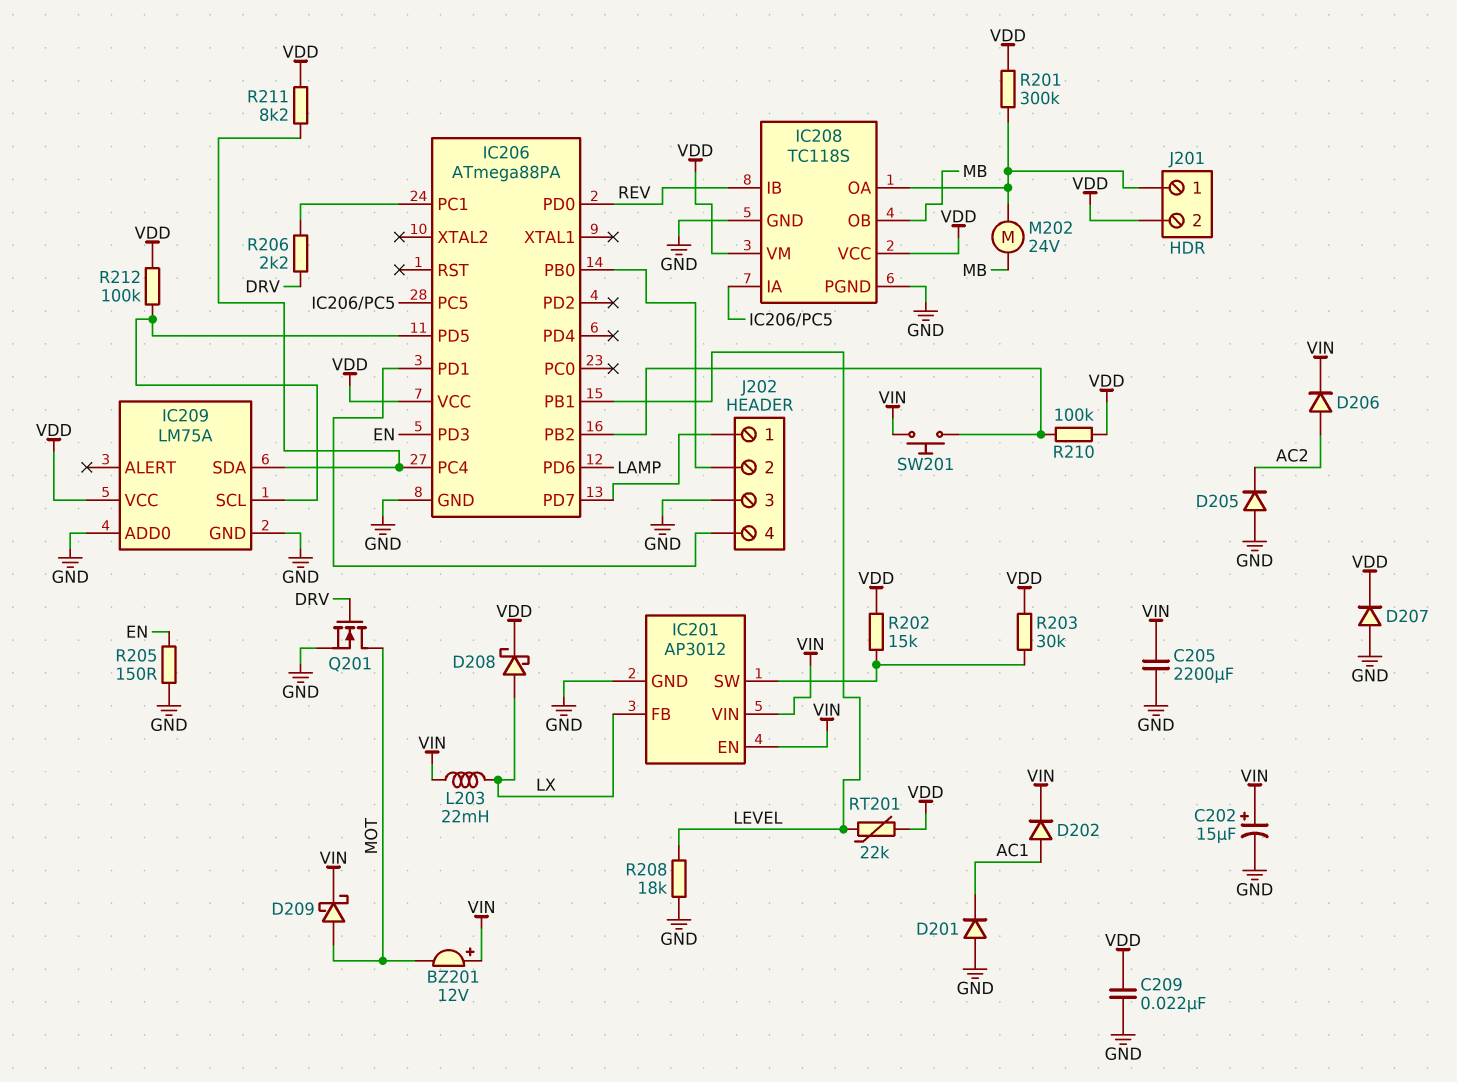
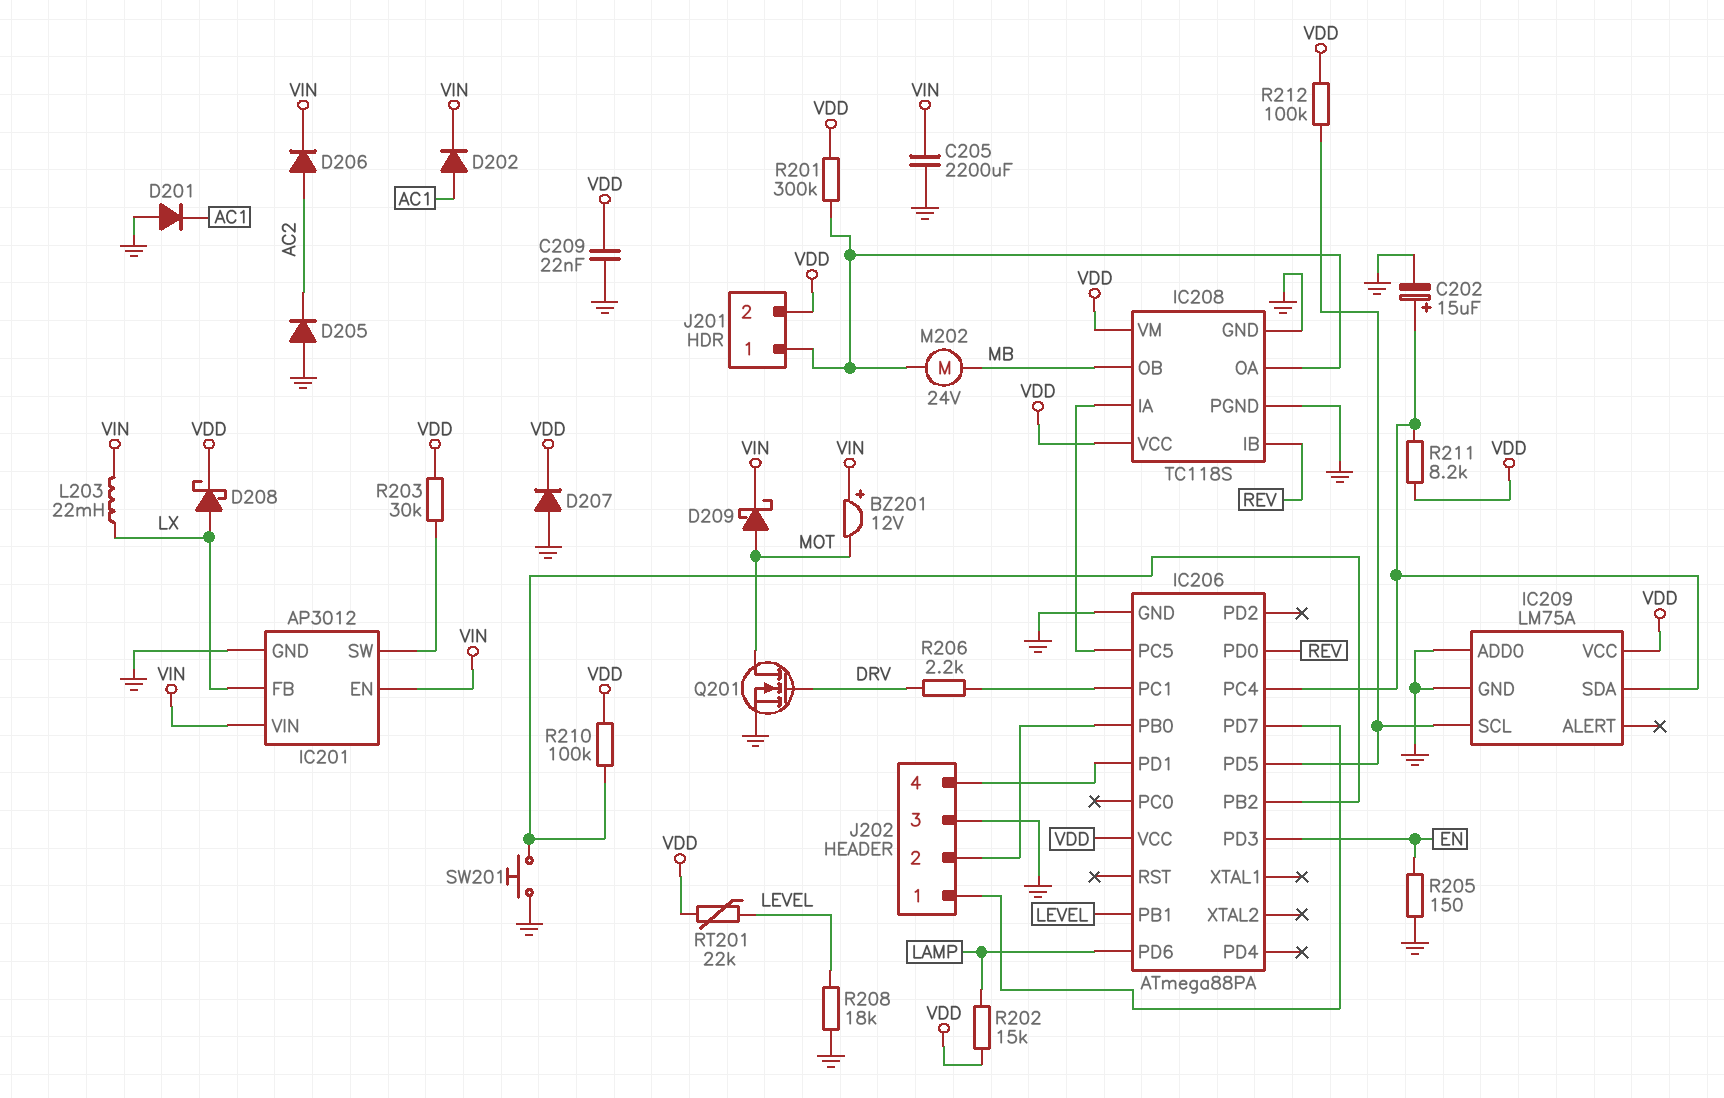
C202: 15uF (plus VIN, minus GND) -> 15uF (plus IC206/PC4, minus GND)
R202: 15k (IC201/SW, VDD) -> 15k (LAMP, VDD)
SW201: button (IC206/PB2, VIN) -> button (GND, IC206/PB2)

